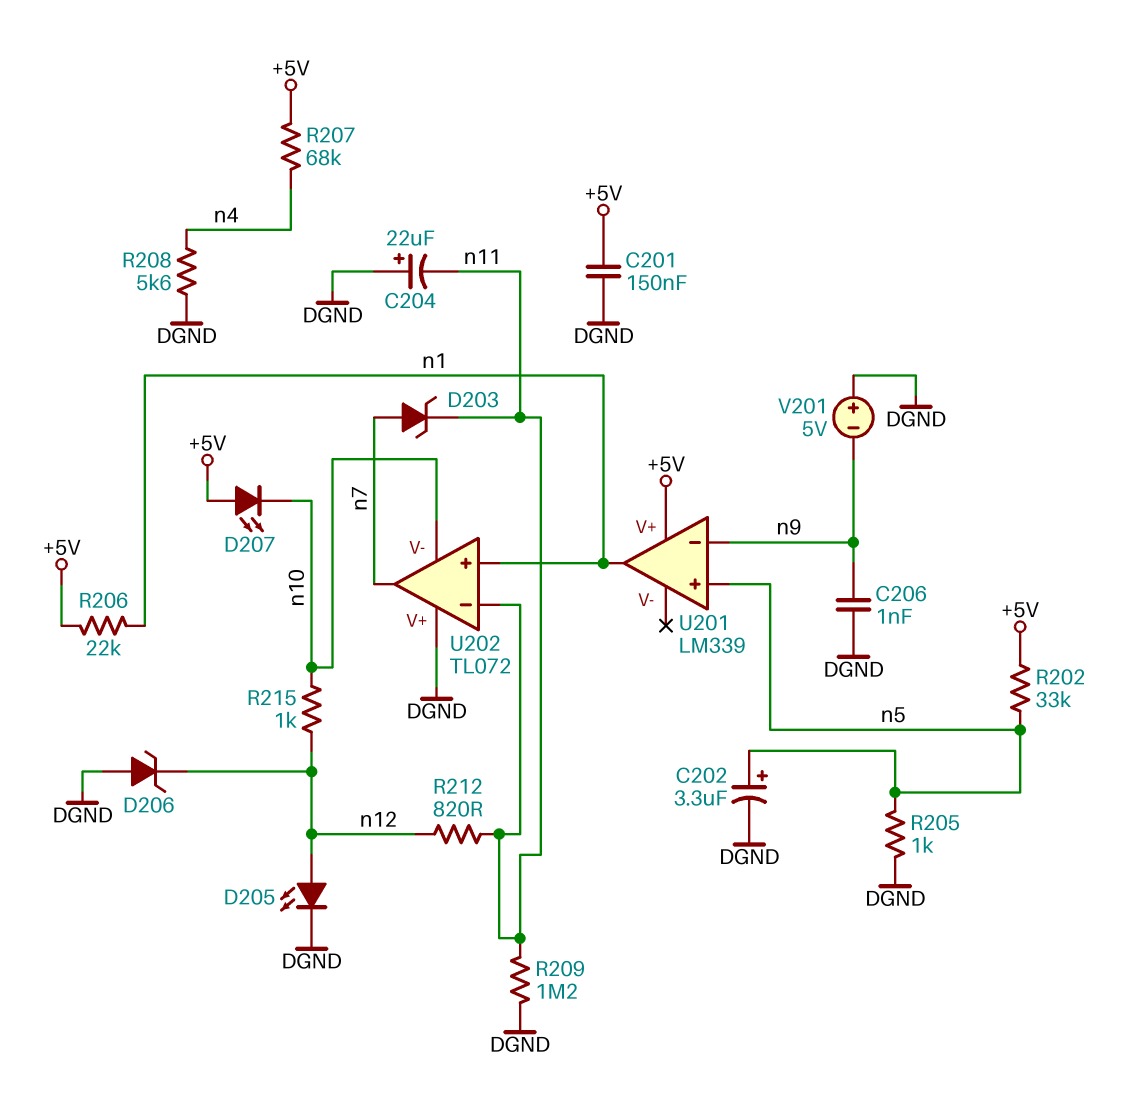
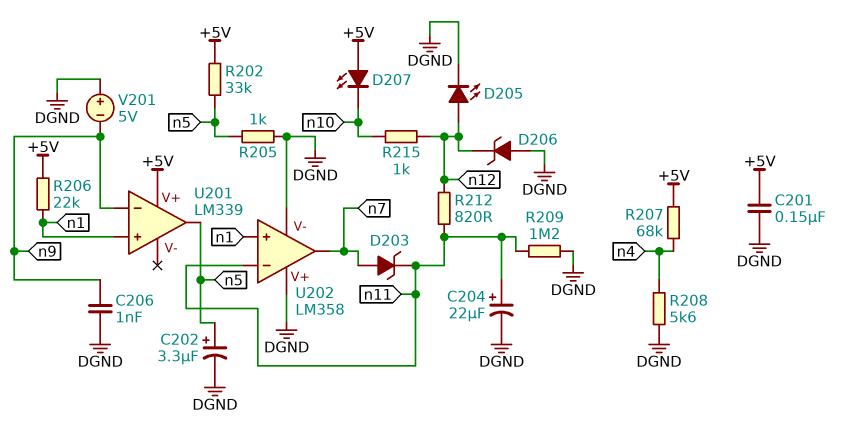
C204: 22uF (plus DGND, minus n11) -> 22uF (plus n11, minus DGND)
U201 pin in+: n5 -> n1
U201 pin out: n1 -> n5
U202: TL072 -> LM358
U202 pin V-: n10 -> DGND

